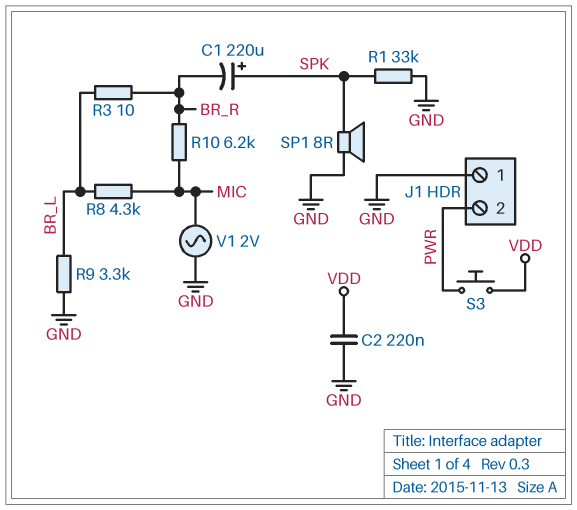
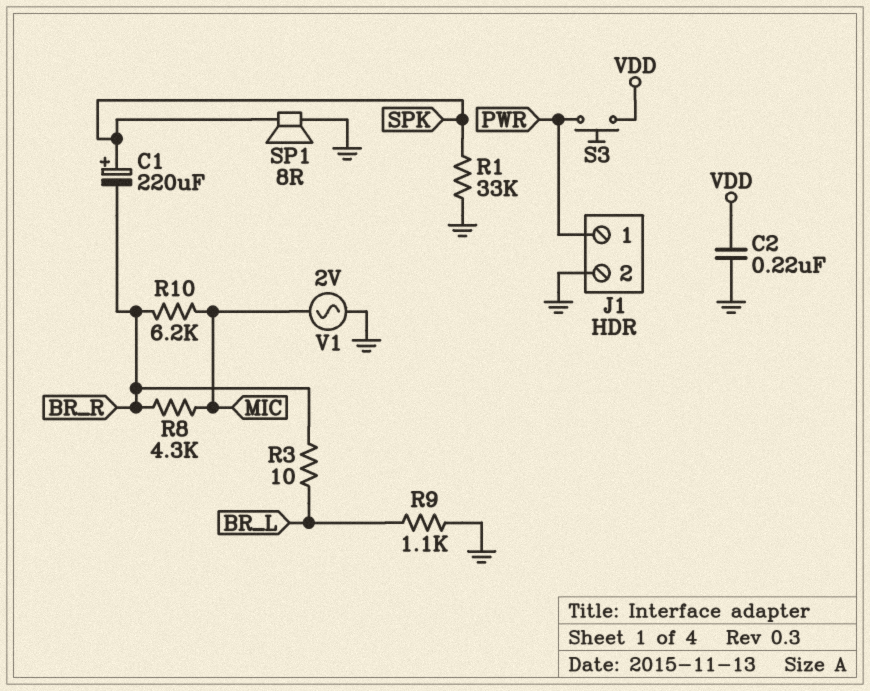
J1 pin 1: GND -> PWR
J1 pin 2: PWR -> GND
R8: 4.3k (BR_L, MIC) -> 4.3k (BR_R, MIC)
R9: 3.3k (BR_L, GND) -> 1.1k (BR_L, GND)

